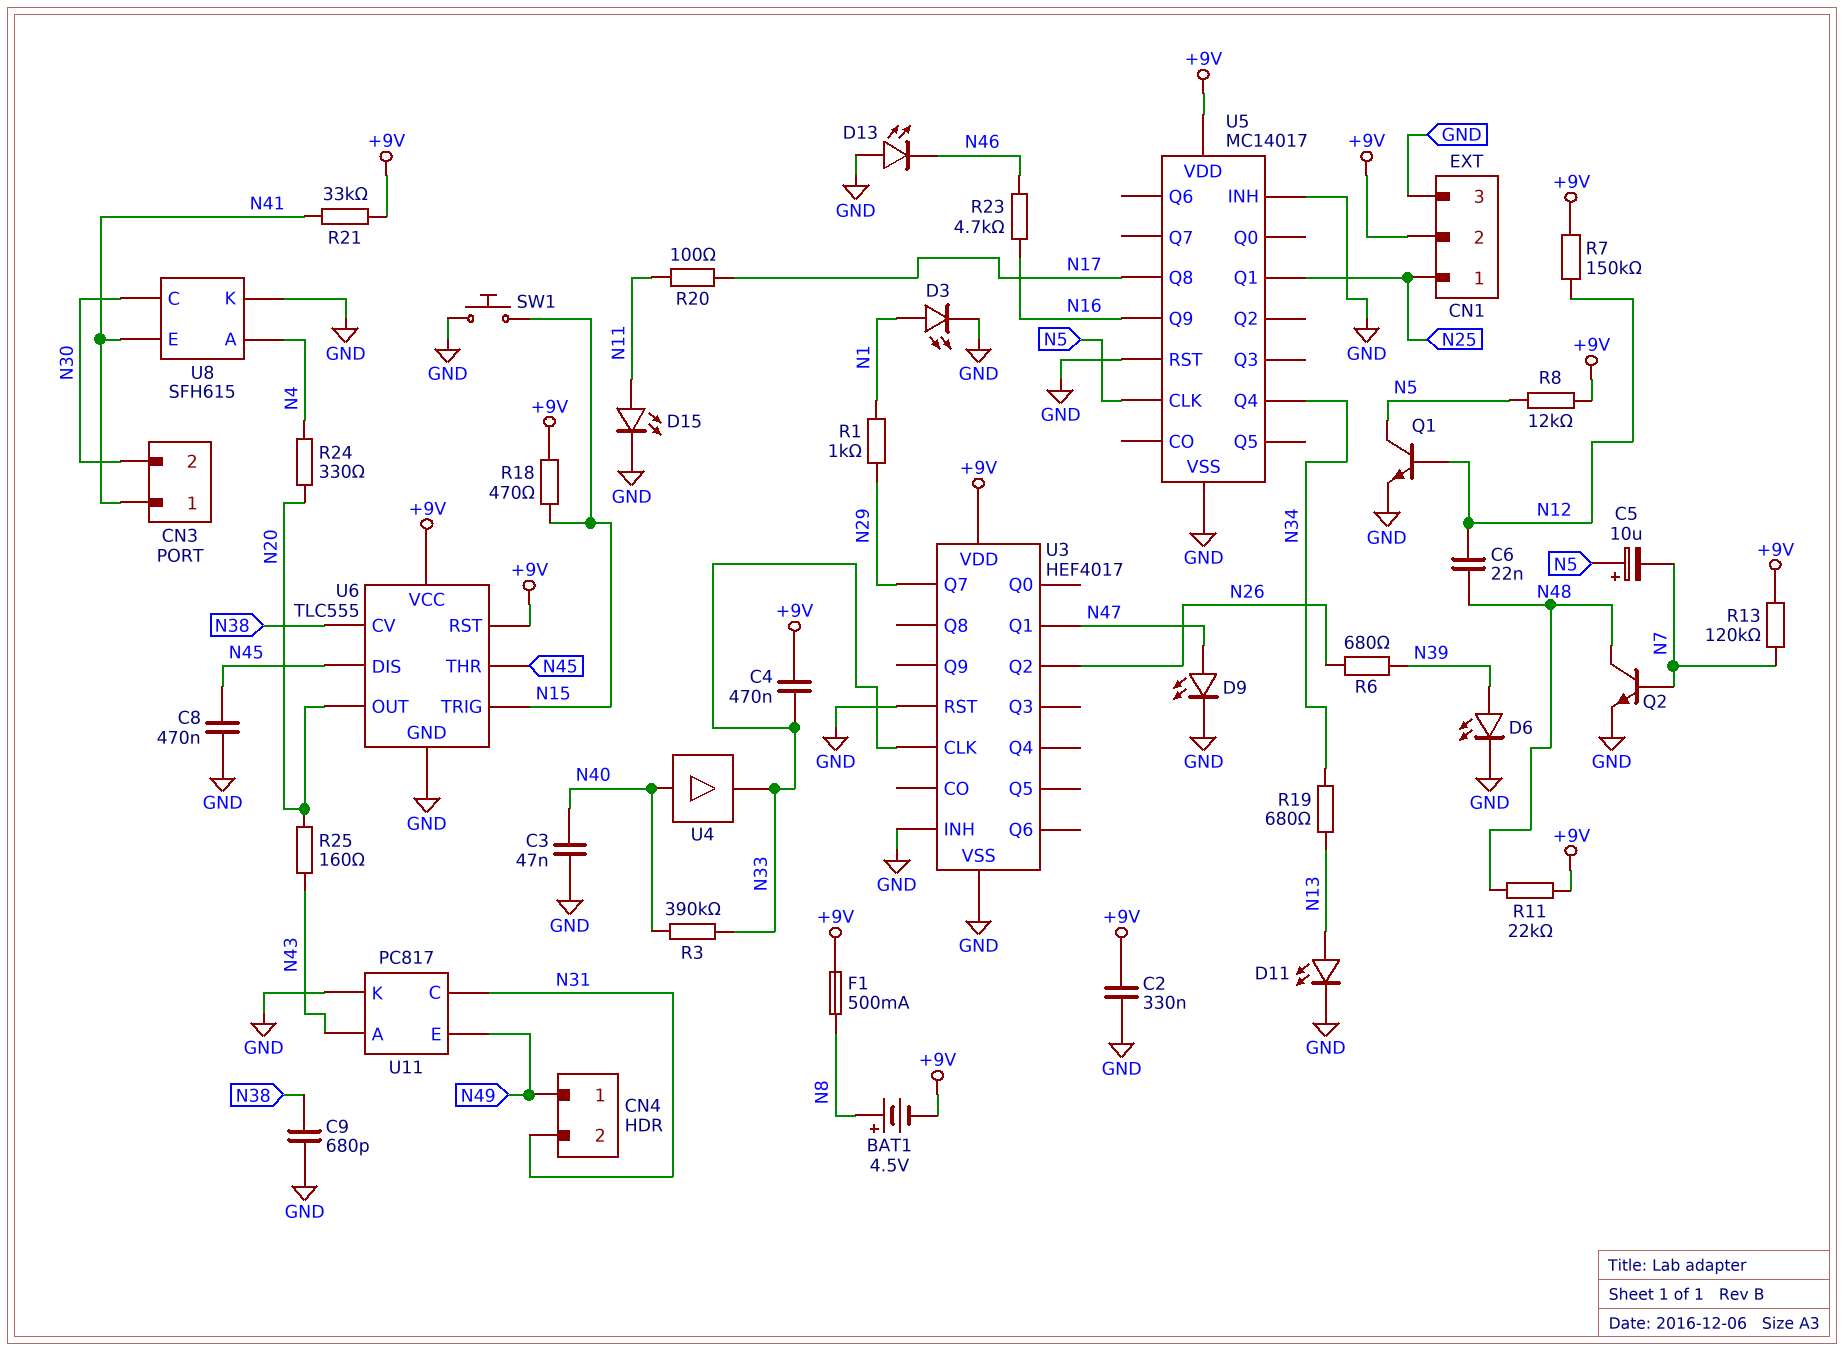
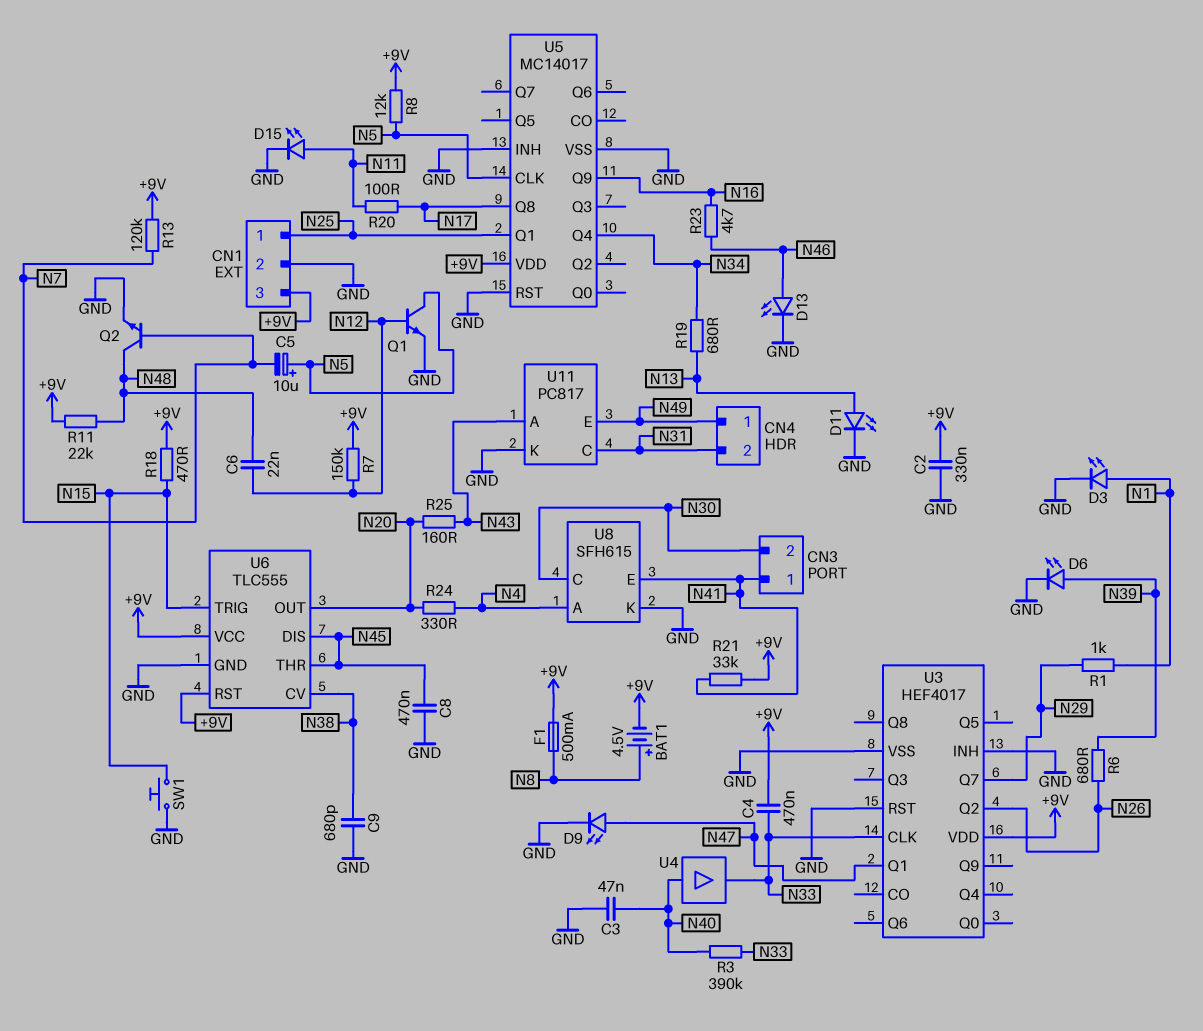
CN1 pin 2: +9V -> GND
CN1 pin 3: GND -> +9V
D13: LED (A GND, K N46) -> LED (A N46, K GND)

